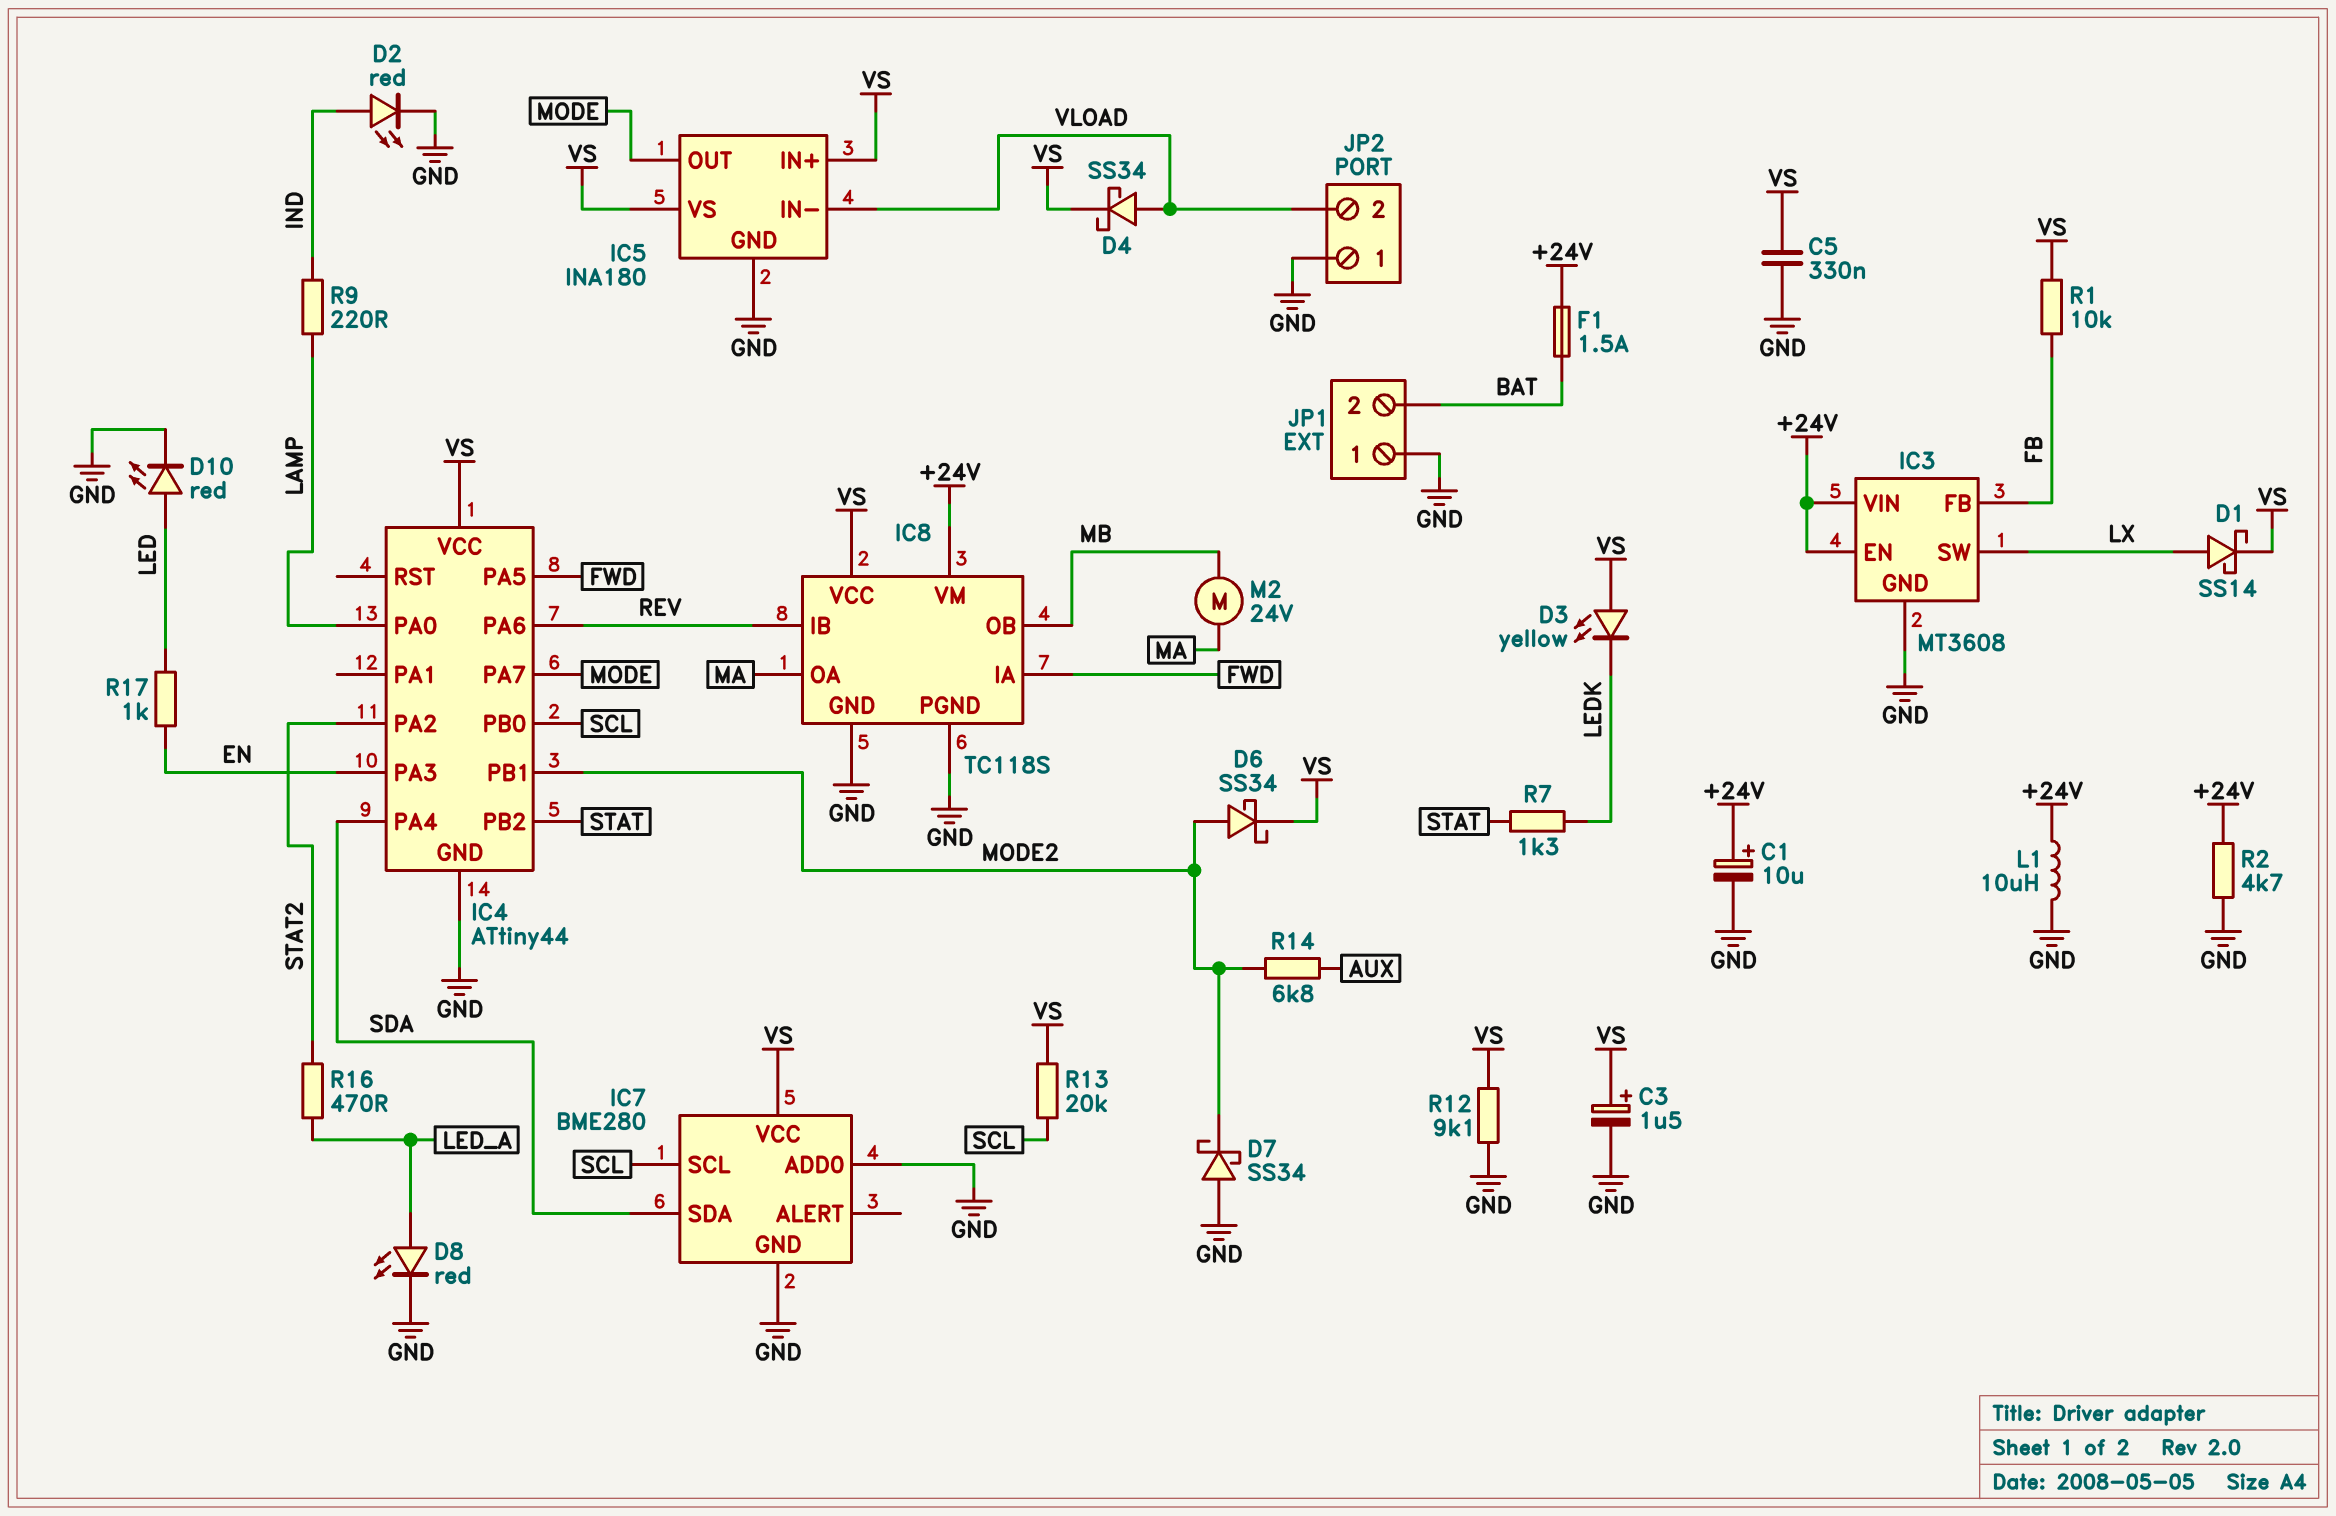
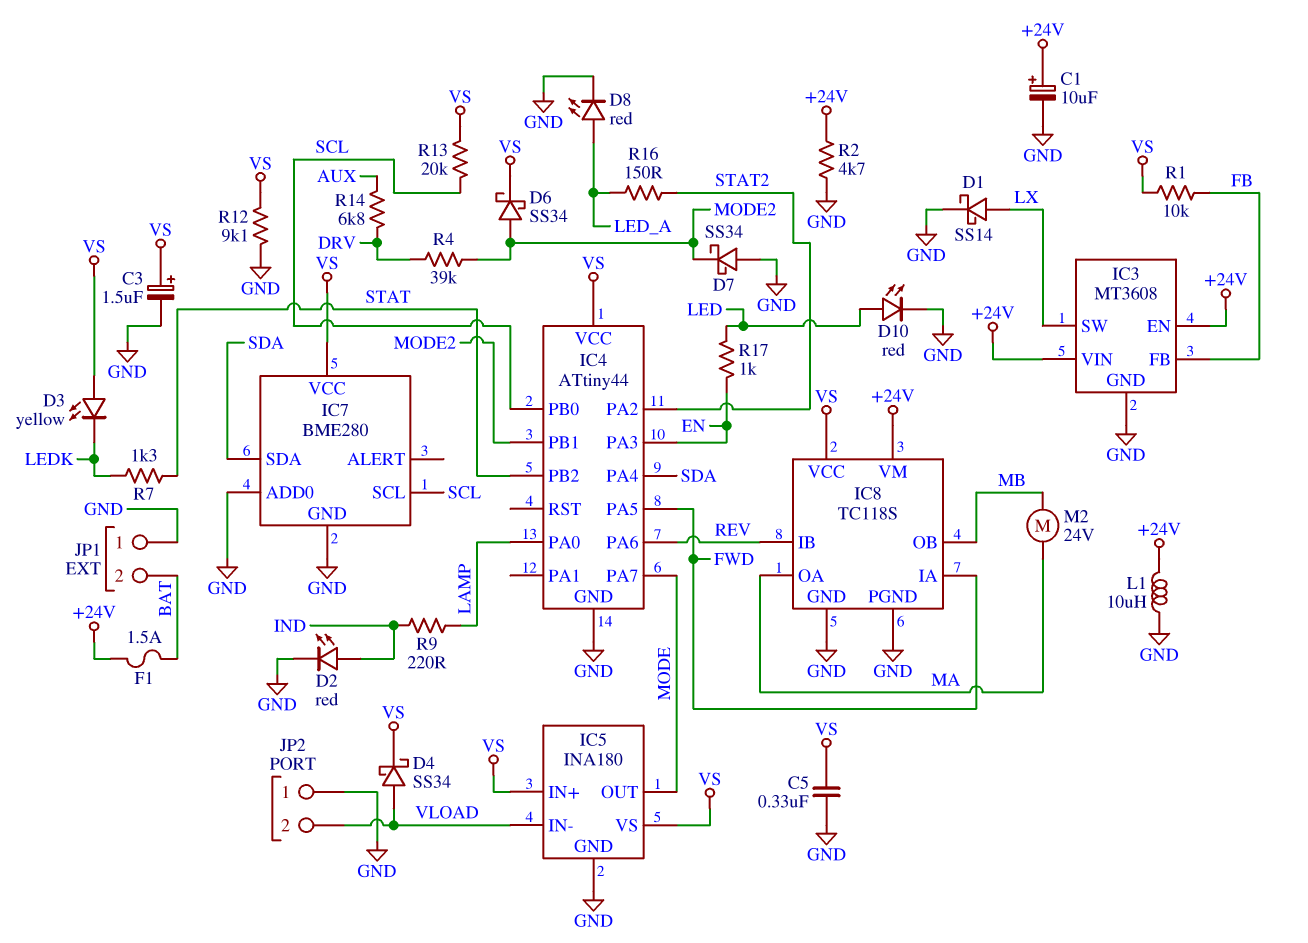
D1: schottky SS14 (A LX, K VS) -> schottky SS14 (A LX, K GND)
R4: none -> 39k (DRV, MODE2)
R14: 6.8k (AUX, MODE2) -> 6.8k (AUX, DRV)
R16: 470 (LED_A, STAT2) -> 150 (LED_A, STAT2)

